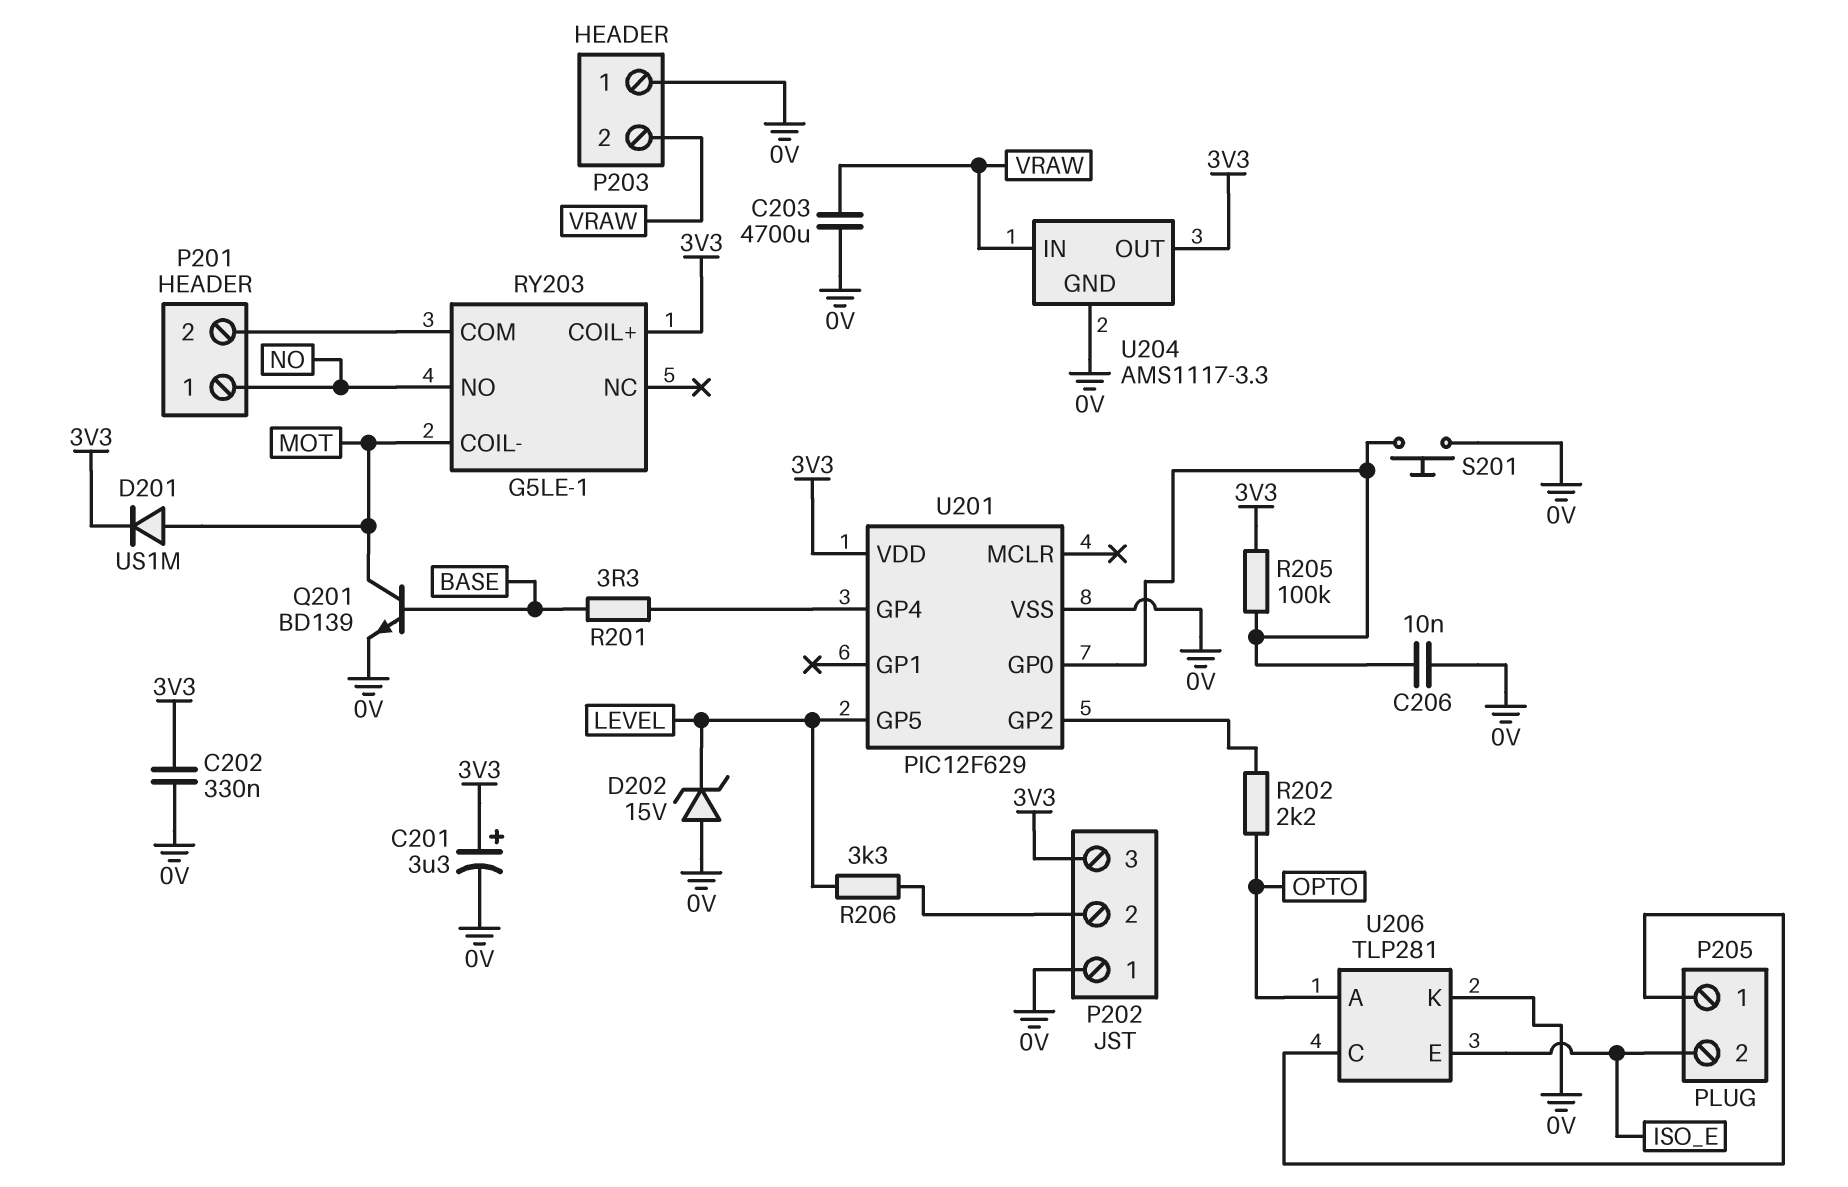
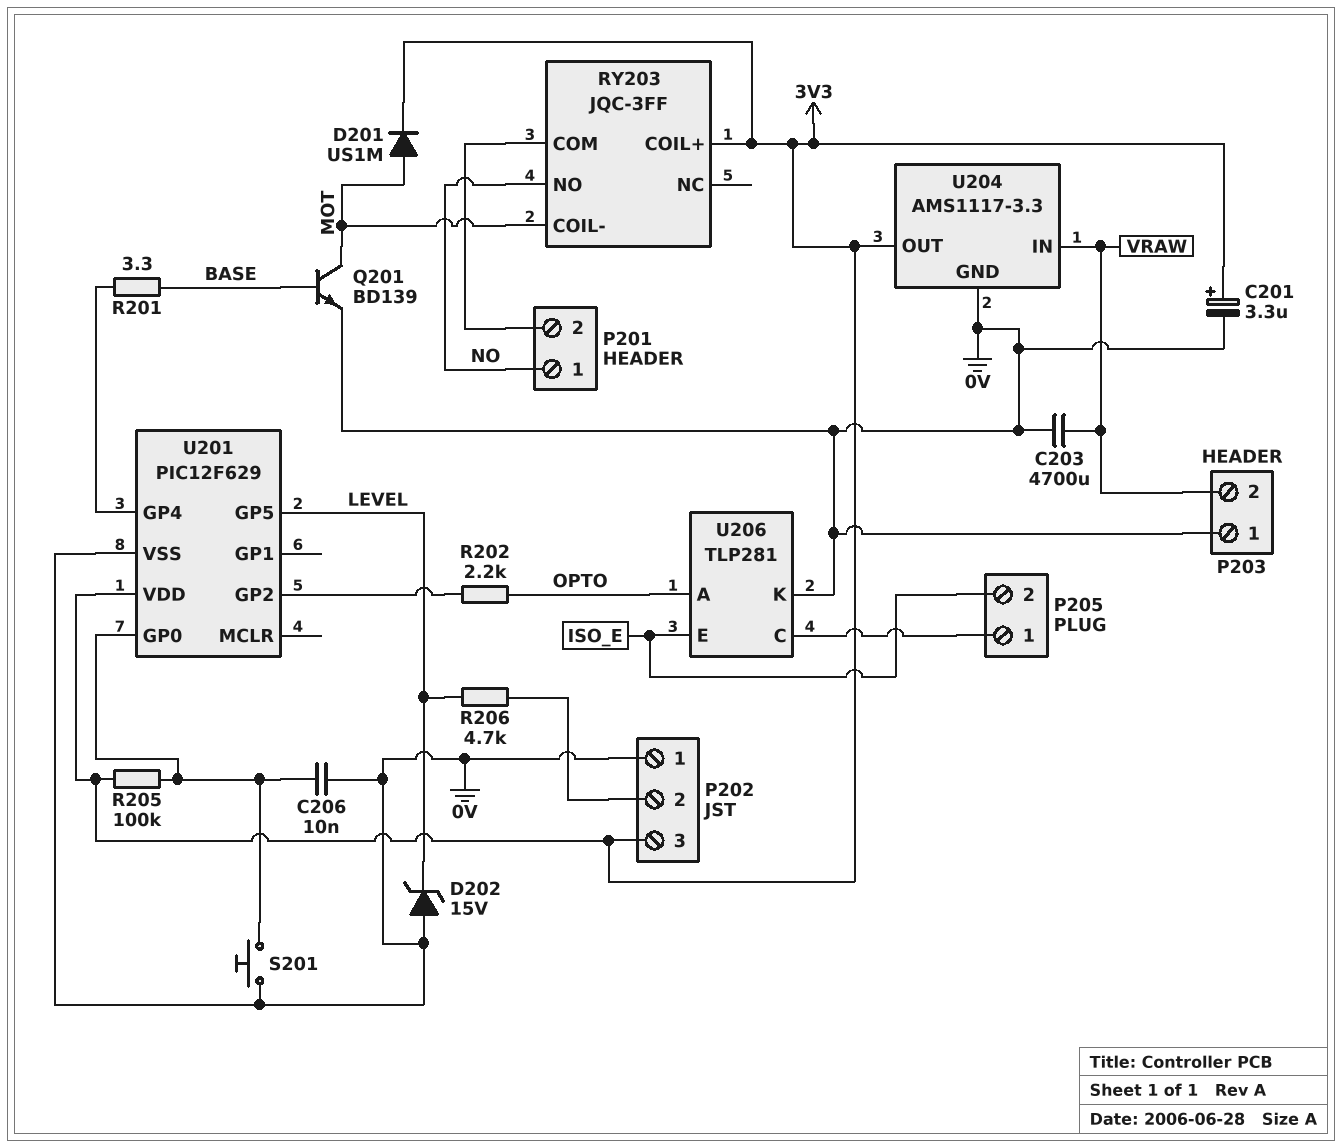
C202: 330nF (0V, 3V3) -> none
R206: 3.3k (LEVEL, P202/2) -> 4.7k (LEVEL, P202/2)
RY203: G5LE-1 -> JQC-3FF

